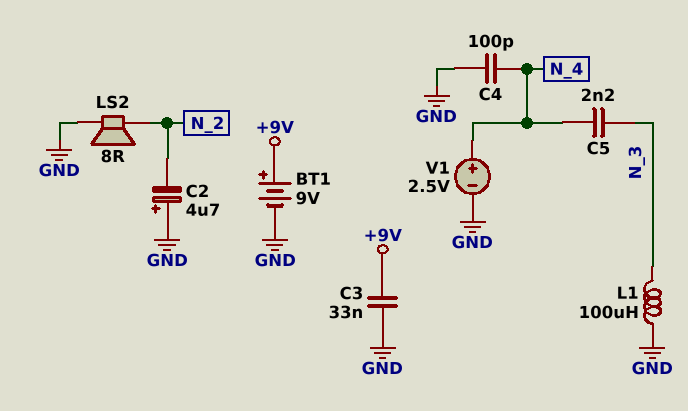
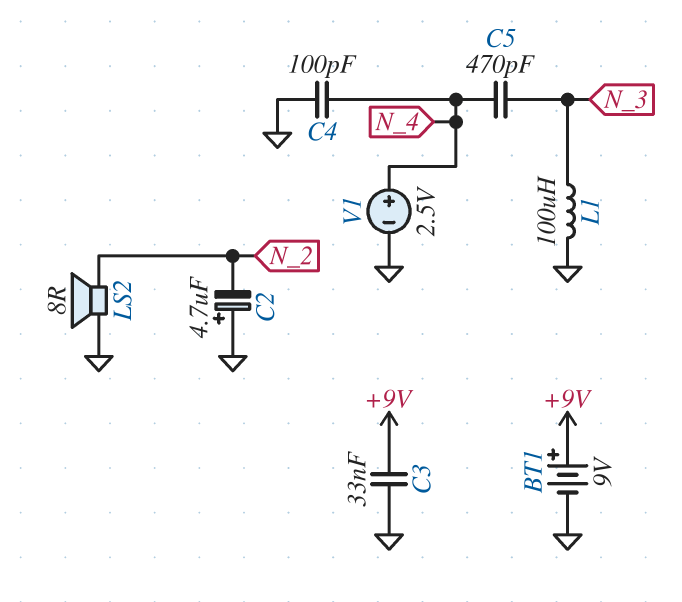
C5: 2.2nF (N_3, N_4) -> 470pF (N_3, N_4)

